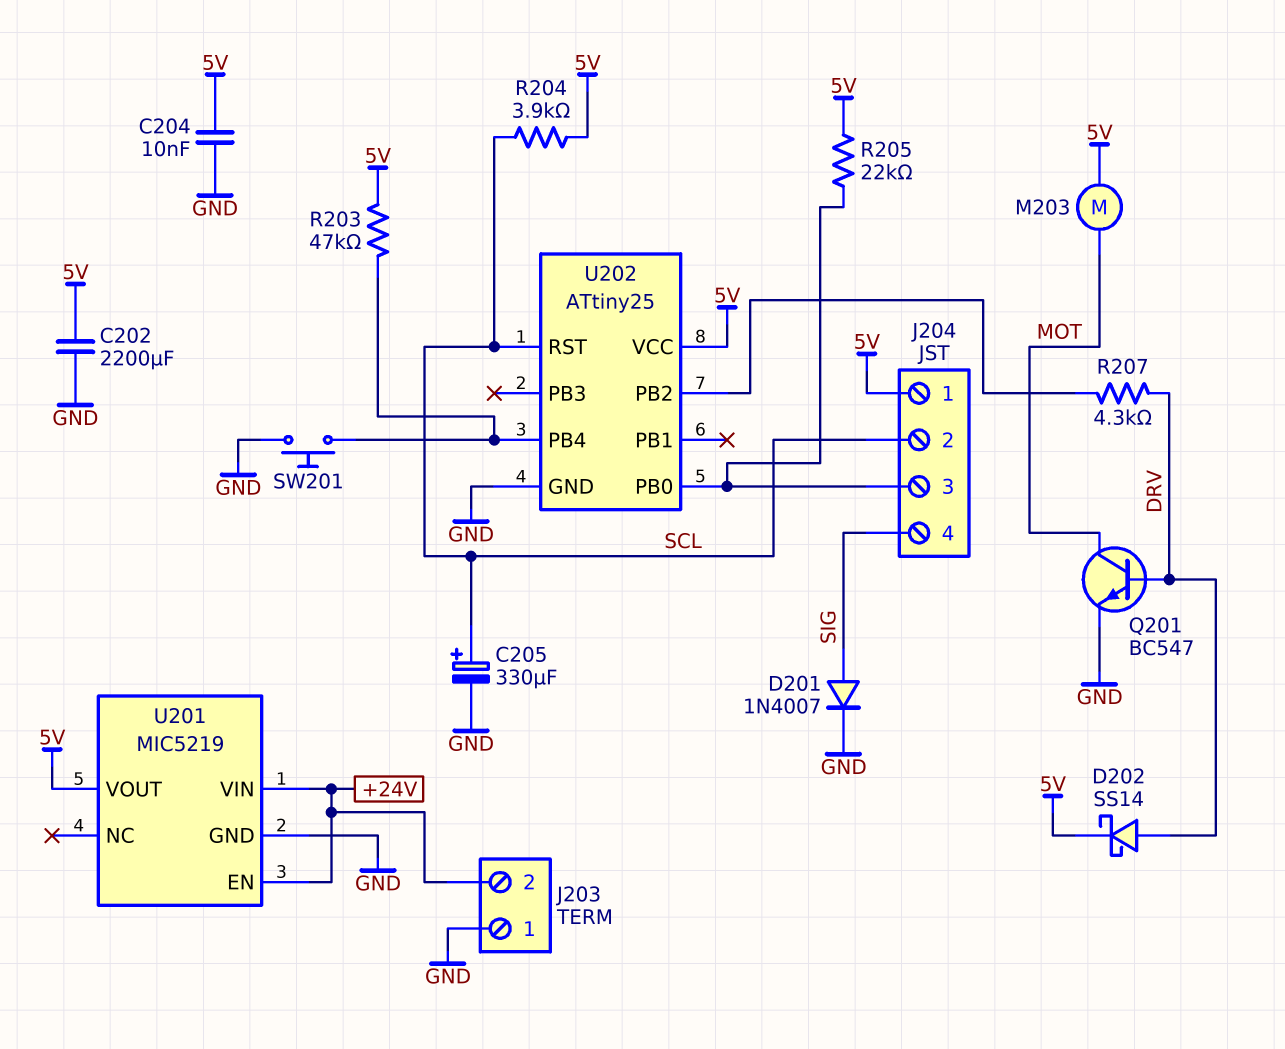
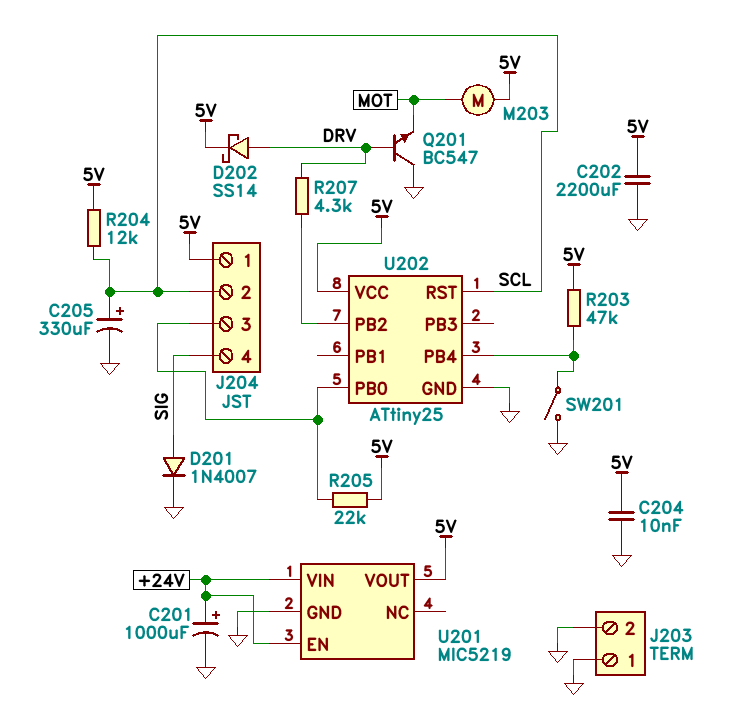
C201: none -> 1000uF (plus +24V, minus GND)
J203 pin 2: +24V -> GND
Q201: NPN BC547 (B DRV, C MOT, E GND) -> NPN BC547 (B DRV, C GND, E MOT)
R204: 3.9k (5V, SCL) -> 12k (5V, SCL)
SW201: button (GND, U202/PB4) -> switch (GND, U202/PB4)

